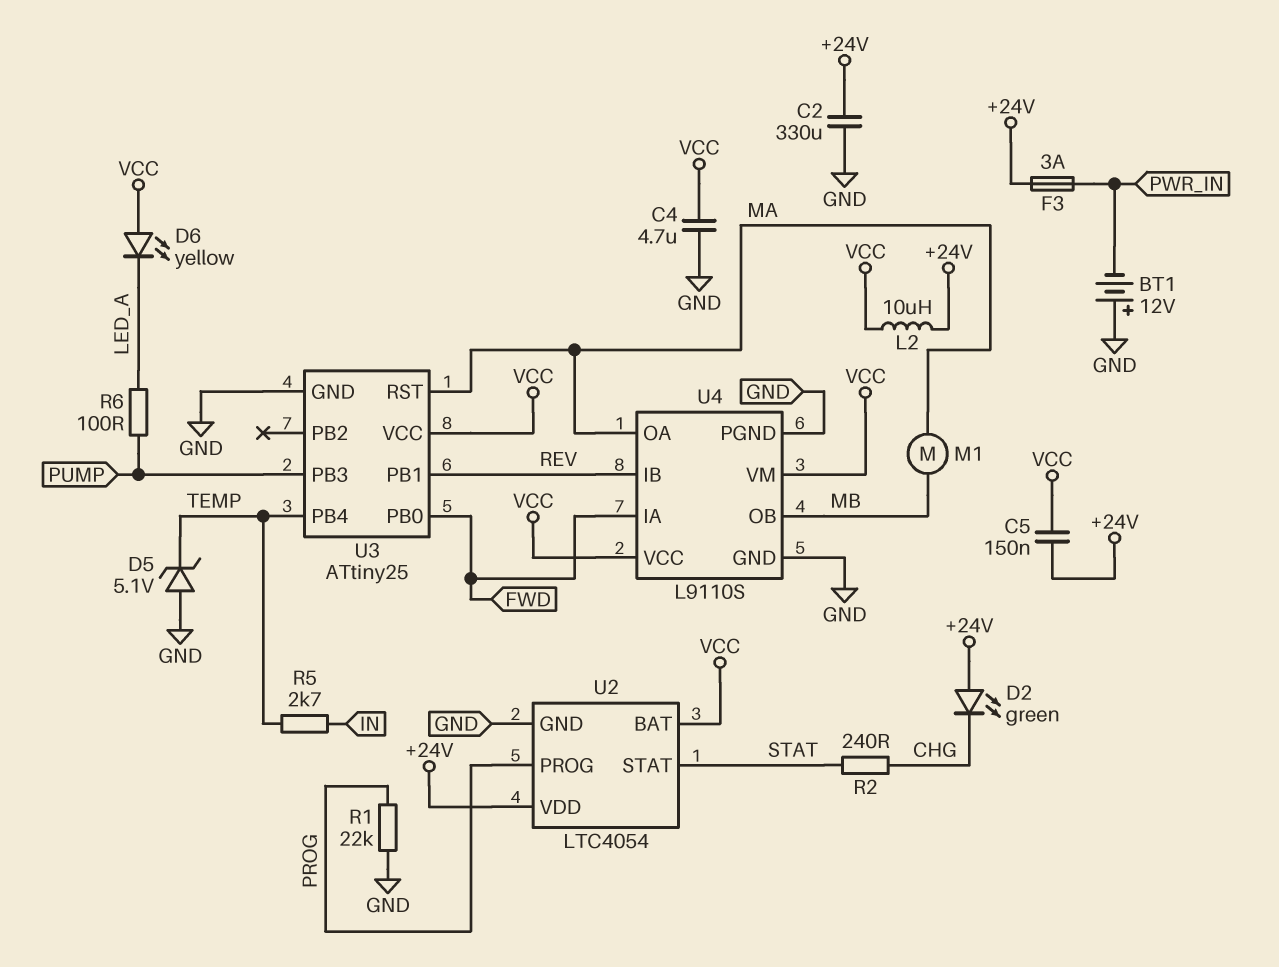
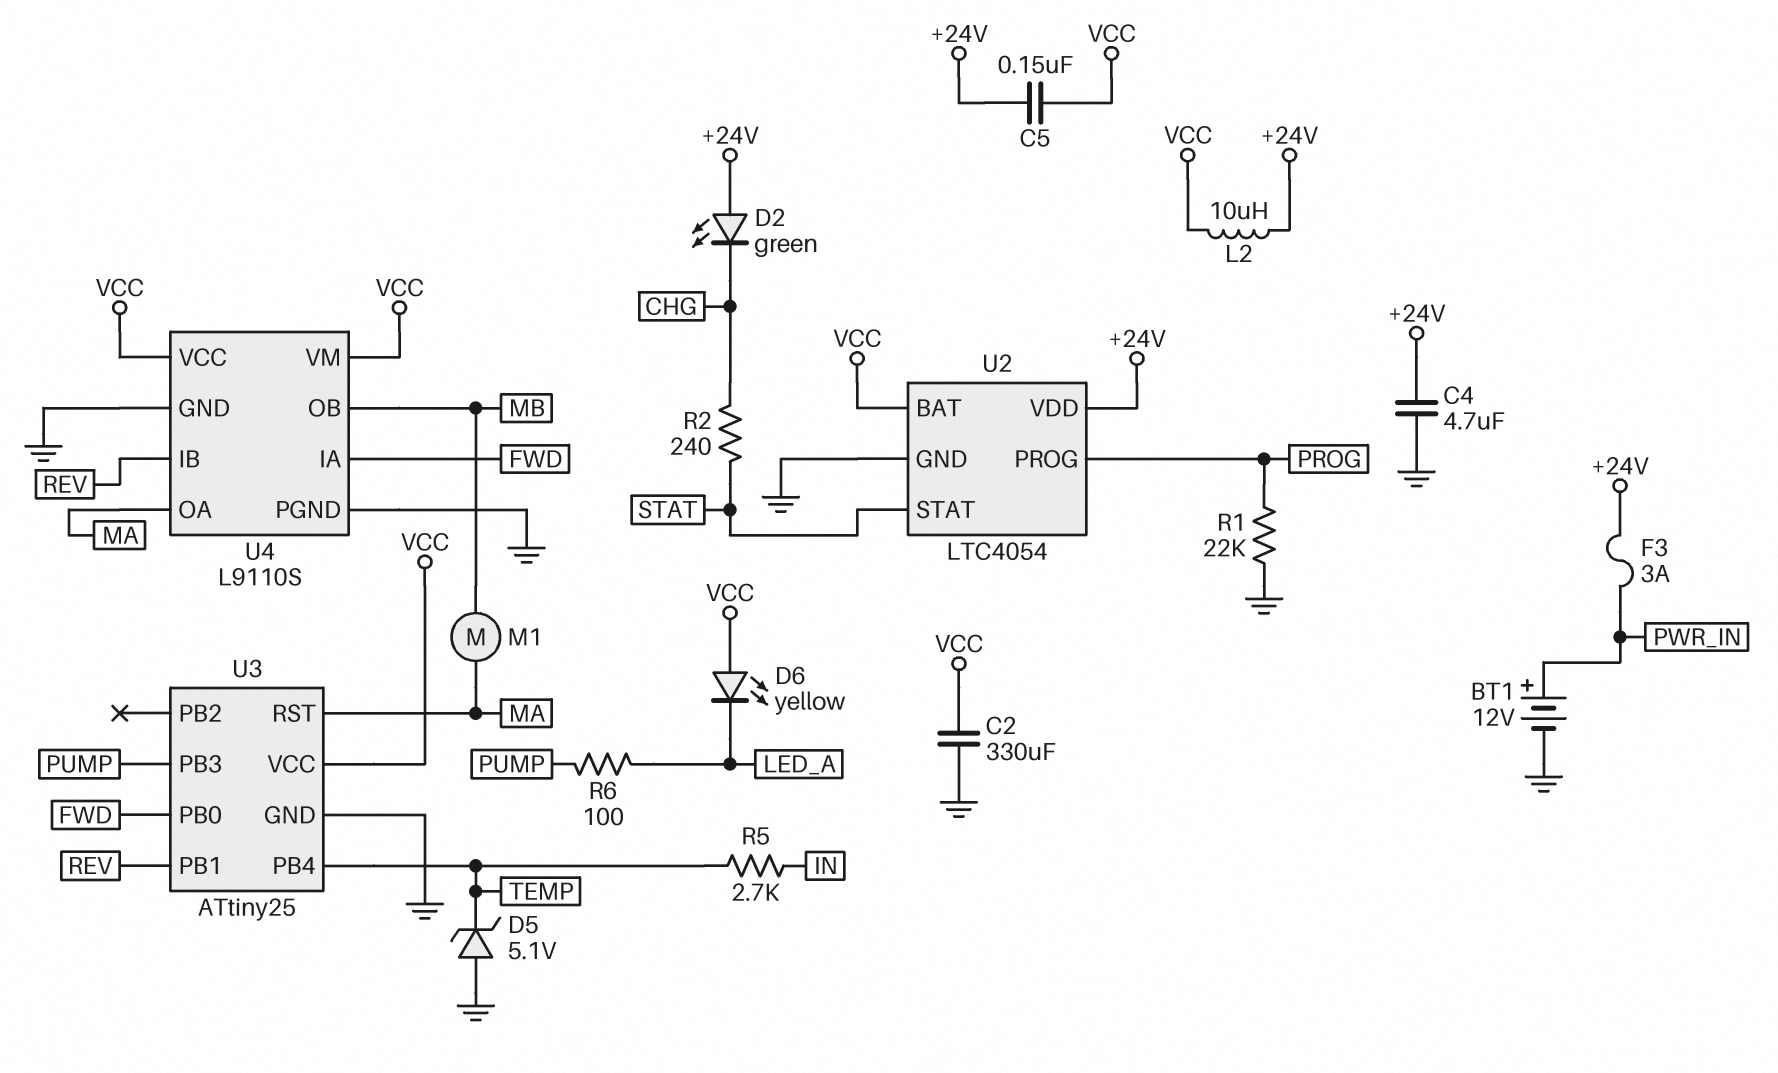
BT1: 12V (plus GND, minus PWR_IN) -> 12V (plus PWR_IN, minus GND)
C2: 330uF (+24V, GND) -> 330uF (GND, VCC)
C4: 4.7uF (GND, VCC) -> 4.7uF (+24V, GND)

